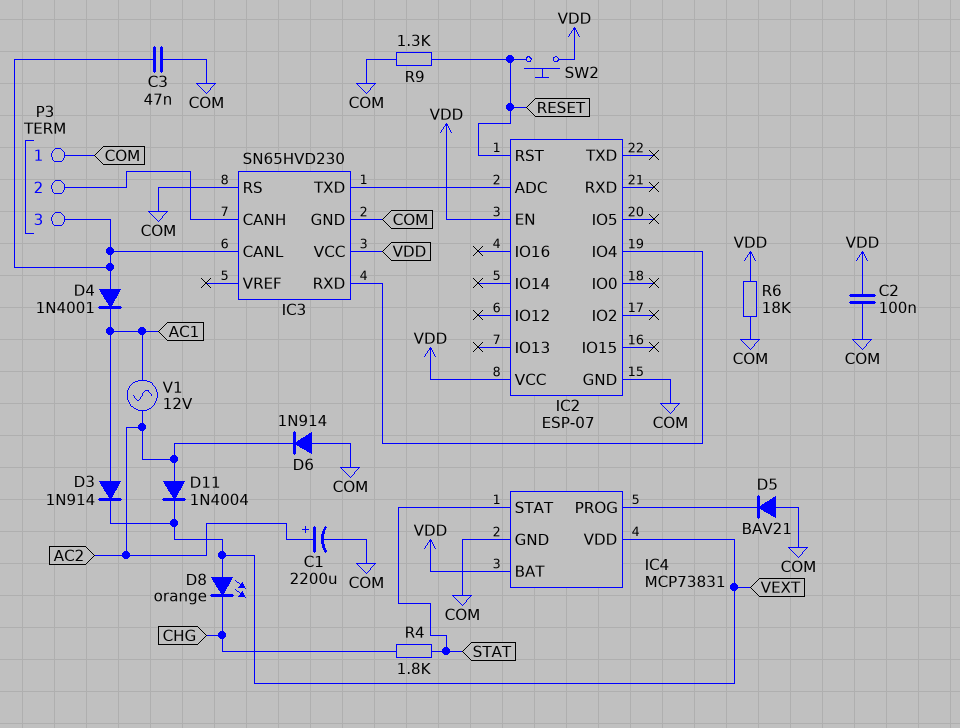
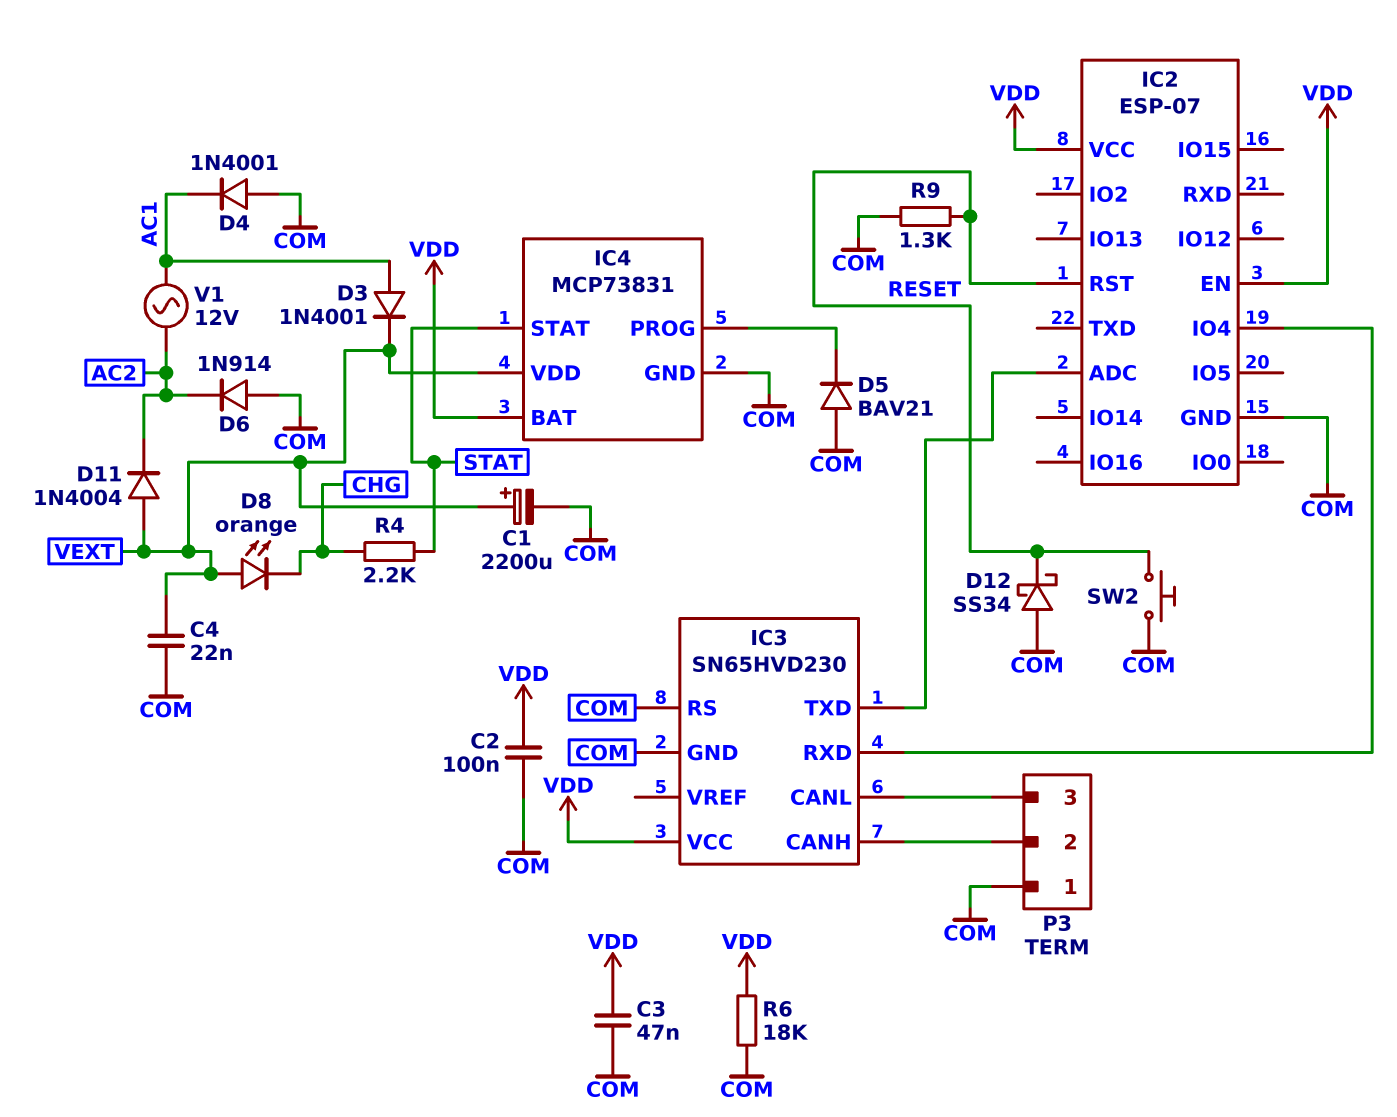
C1: 2200uF (plus AC2, minus COM) -> 2200uF (plus VEXT, minus COM)
C3: 47nF (COM, IC3/CANL) -> 47nF (COM, VDD)
C4: none -> 22nF (COM, VEXT)
D3: diode 1N914 (A AC1, K VEXT) -> diode 1N4001 (A AC1, K VEXT)
D4: diode 1N4001 (A IC3/CANL, K AC1) -> diode 1N4001 (A COM, K AC1)
D11: diode 1N4004 (A AC2, K VEXT) -> diode 1N4004 (A VEXT, K AC2)
D12: none -> schottky SS34 (A COM, K RESET)
R4: 1.8k (CHG, STAT) -> 2.2k (CHG, STAT)
SW2: button (RESET, VDD) -> button (COM, RESET)

